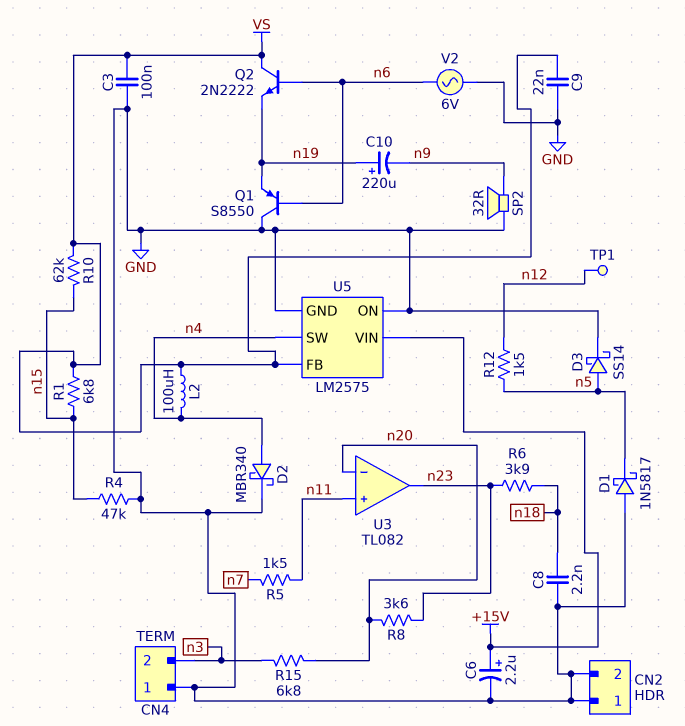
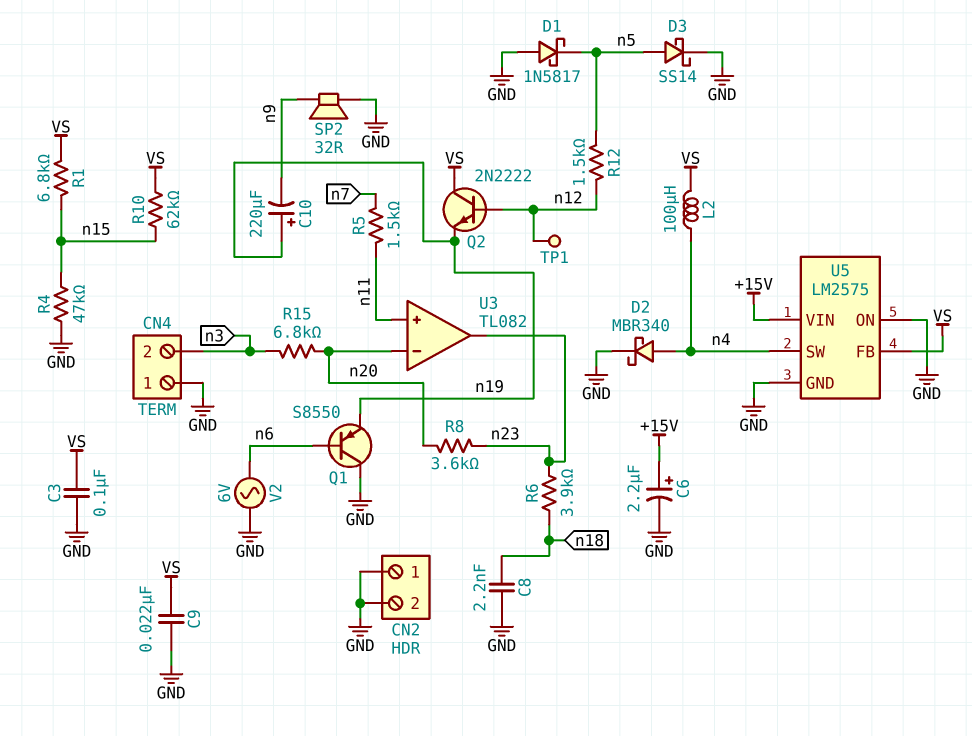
Q2: NPN 2N2222 (B n6, C VS, E n19) -> NPN 2N2222 (B n12, C VS, E n19)

